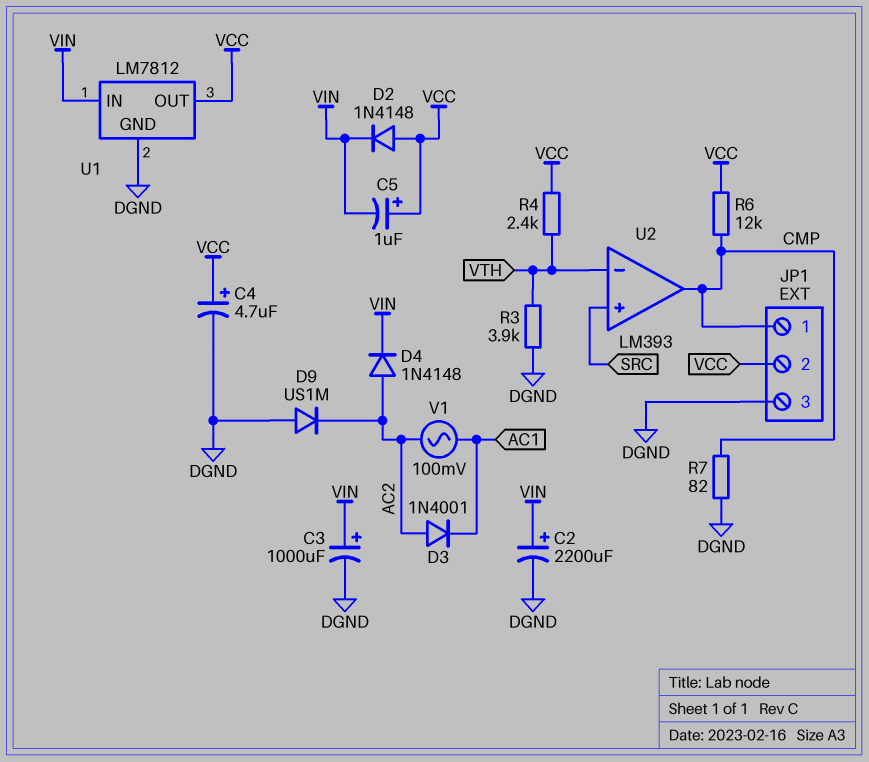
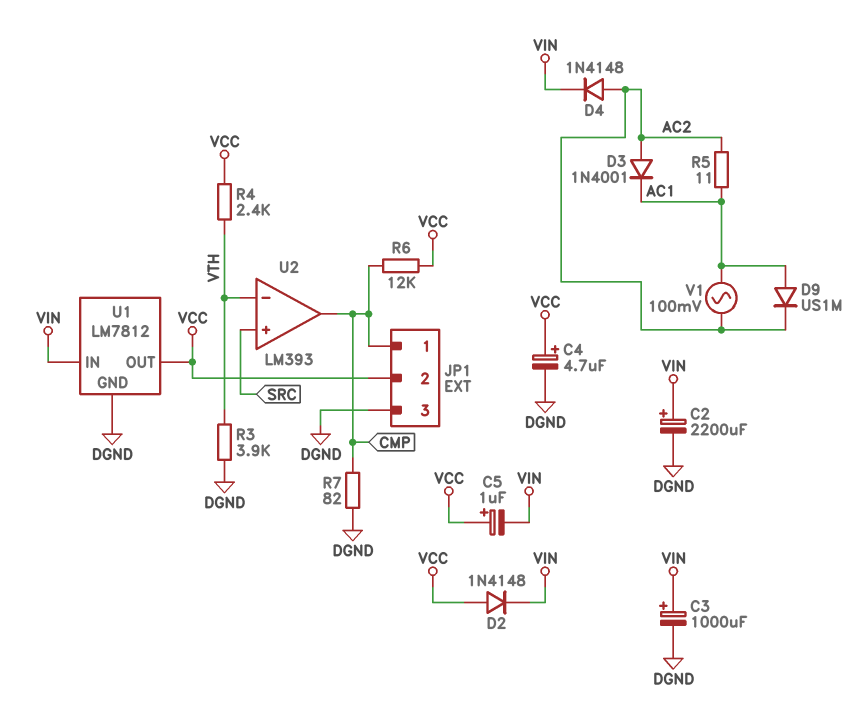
D9: diode US1M (A DGND, K AC2) -> diode US1M (A AC1, K AC2)
R5: none -> 11 (AC1, AC2)

